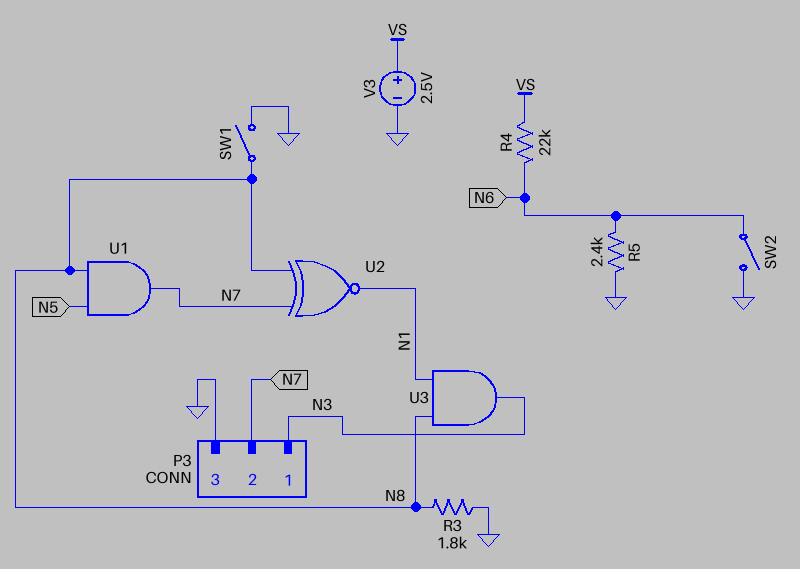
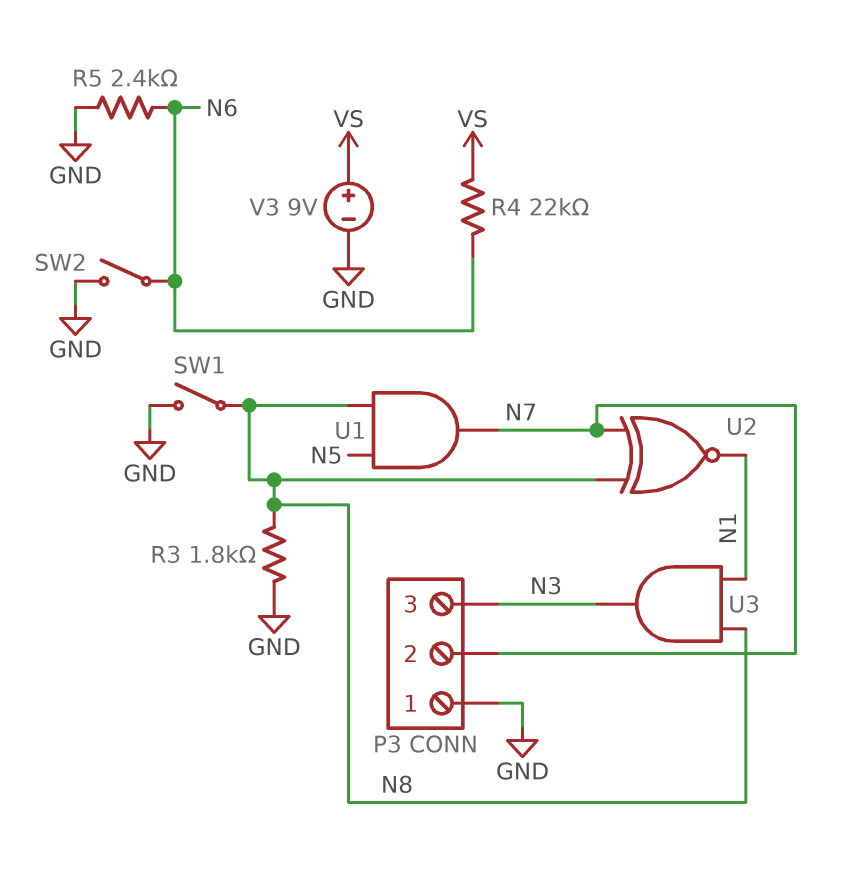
P3 pin 1: N3 -> GND
P3 pin 3: GND -> N3
V3: 2.5V (plus VS, minus GND) -> 9V (plus VS, minus GND)

